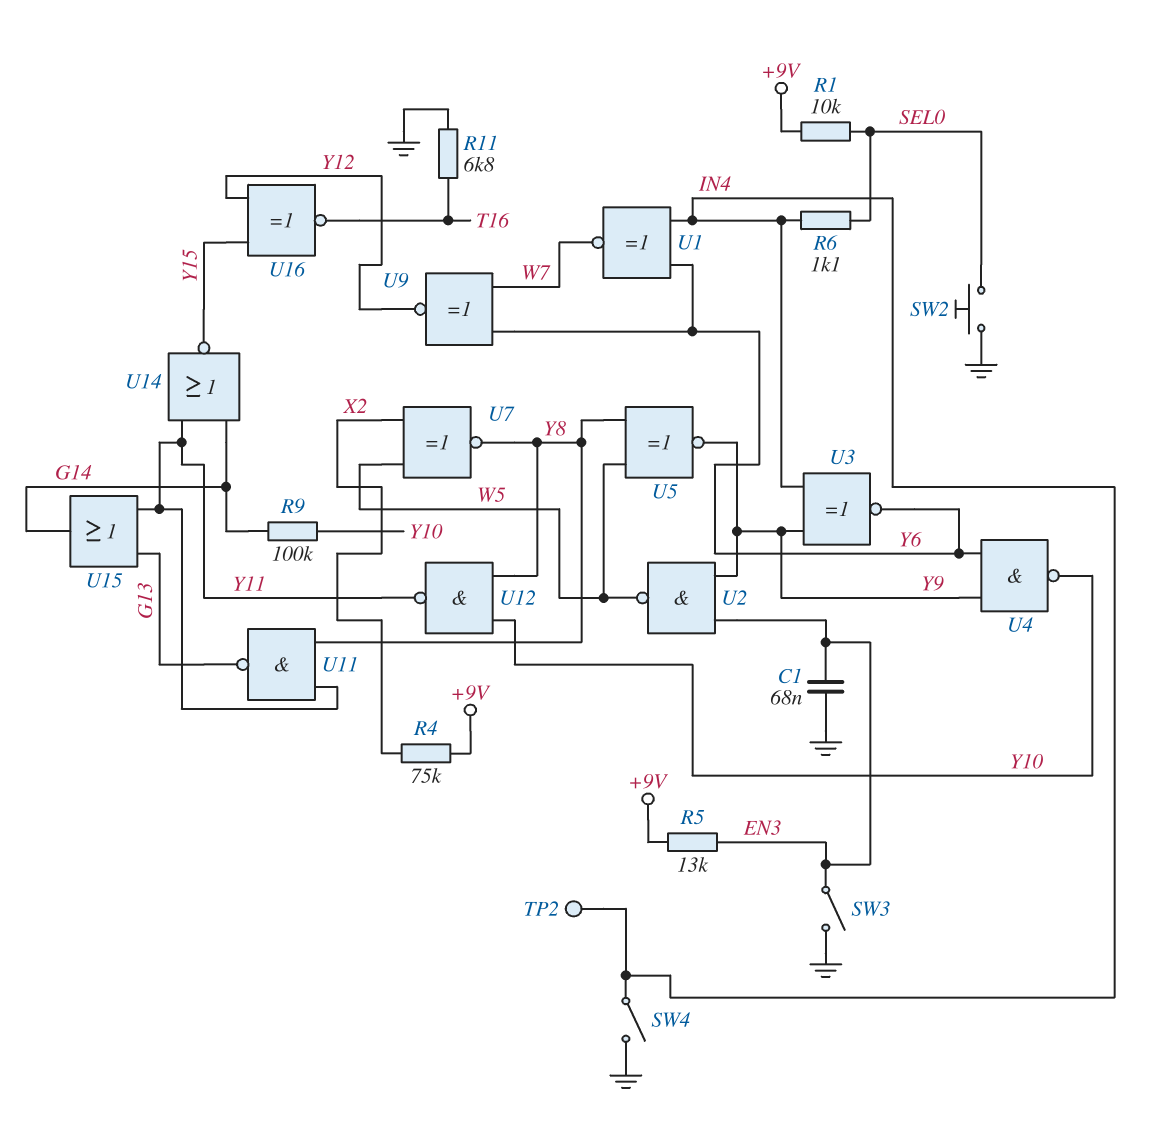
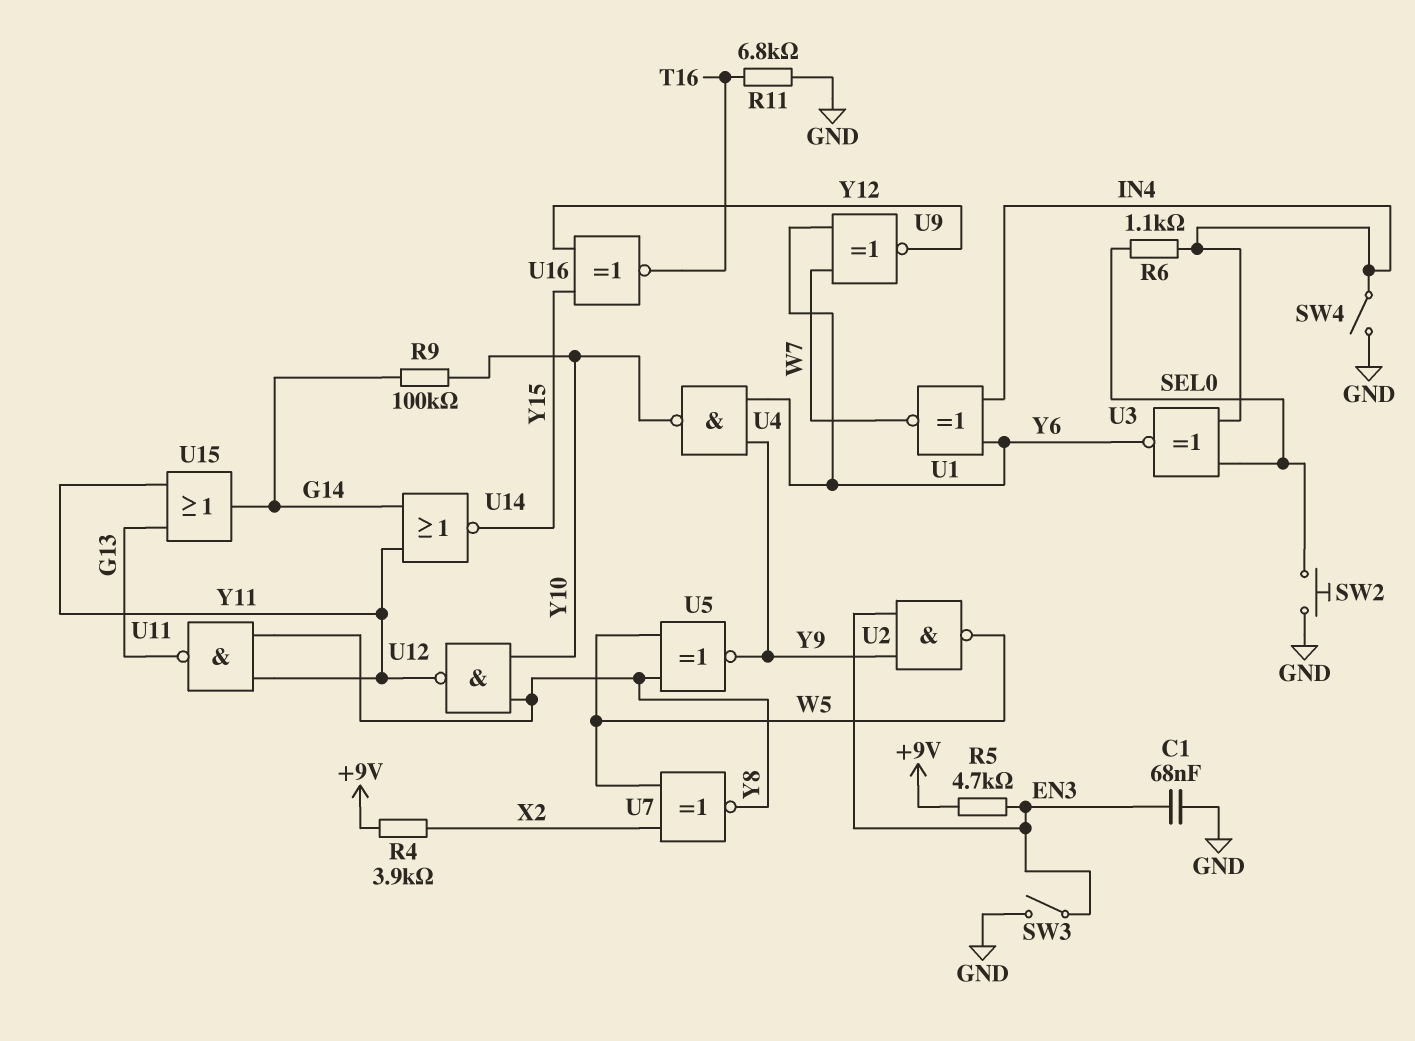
R1: 10k (+9V, SEL0) -> none
R4: 75k (+9V, X2) -> 3.9k (+9V, X2)
R5: 13k (+9V, EN3) -> 4.7k (+9V, EN3)
TP2: test point (IN4) -> none
U3: XNOR (in IN4, in Y9, out Y6) -> XNOR (in IN4, in SEL0, out Y6)

